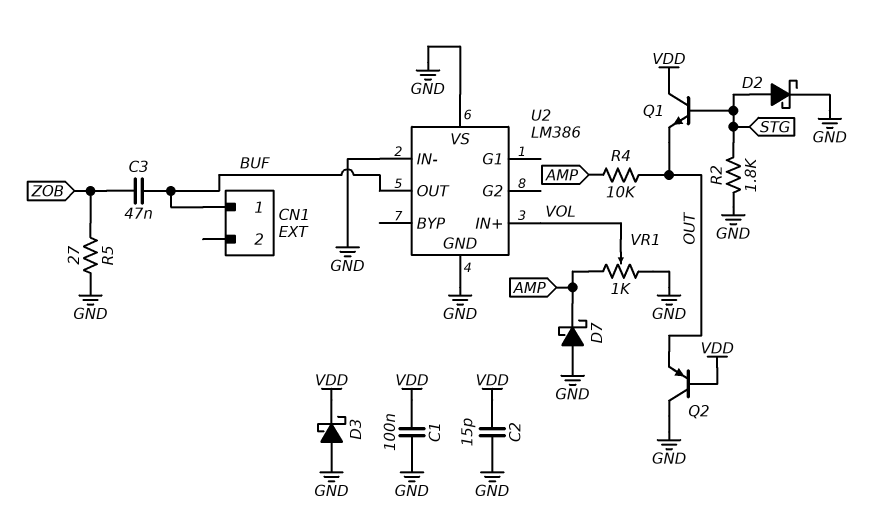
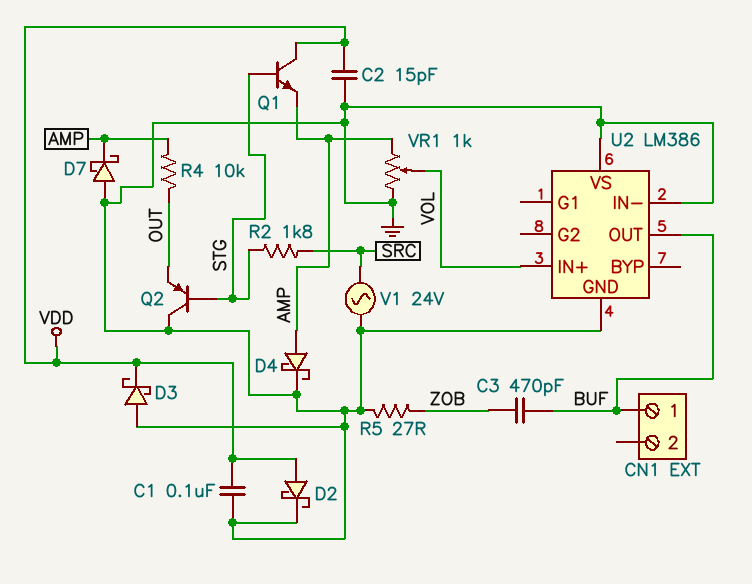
C3: 47nF (BUF, ZOB) -> 470pF (BUF, ZOB)
D2: schottky (A STG, K GND) -> schottky (A VDD, K GND)
D4: none -> schottky (A AMP, K GND)
Q1: NPN (B STG, C VDD, E OUT) -> NPN (B STG, C VDD, E AMP)
Q2: PNP (B VDD, C GND, E OUT) -> PNP (B STG, C GND, E OUT)
R2: 1.8k (GND, STG) -> 1.8k (SRC, STG)
V1: none -> AC 24V (GND, SRC)

